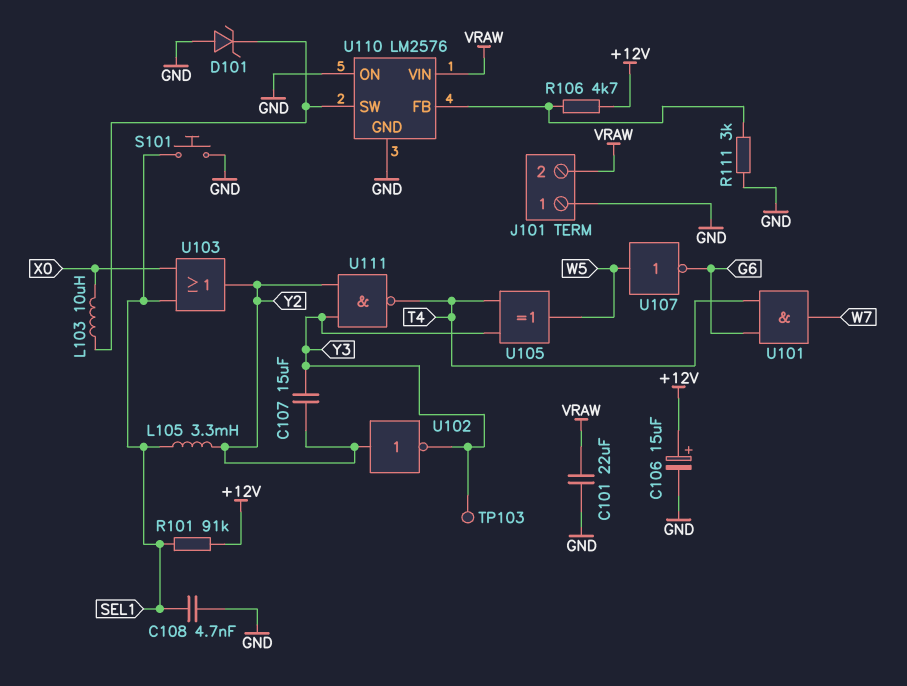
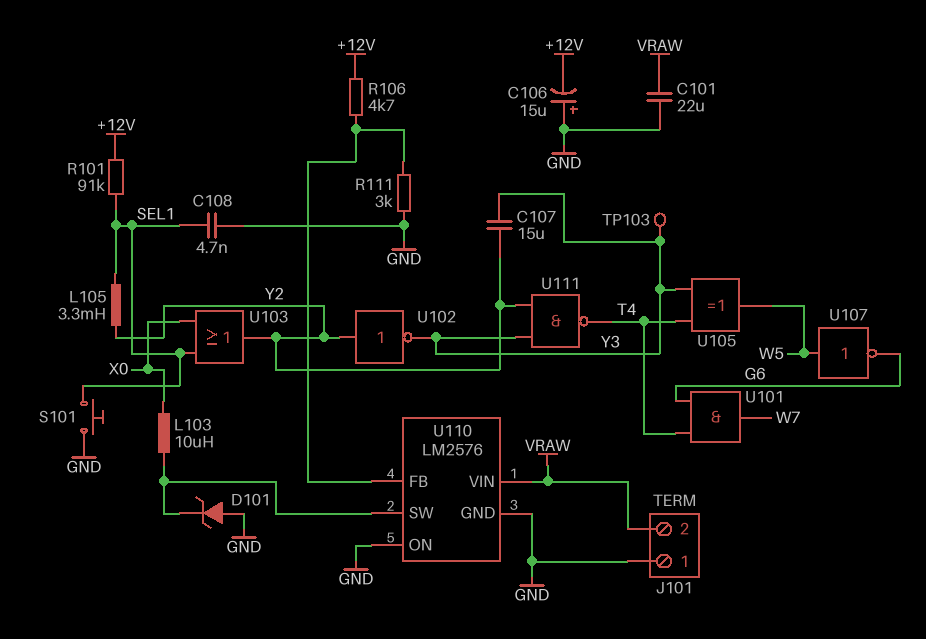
C106: 15uF (plus +12V, minus GND) -> 15uF (plus GND, minus +12V)

